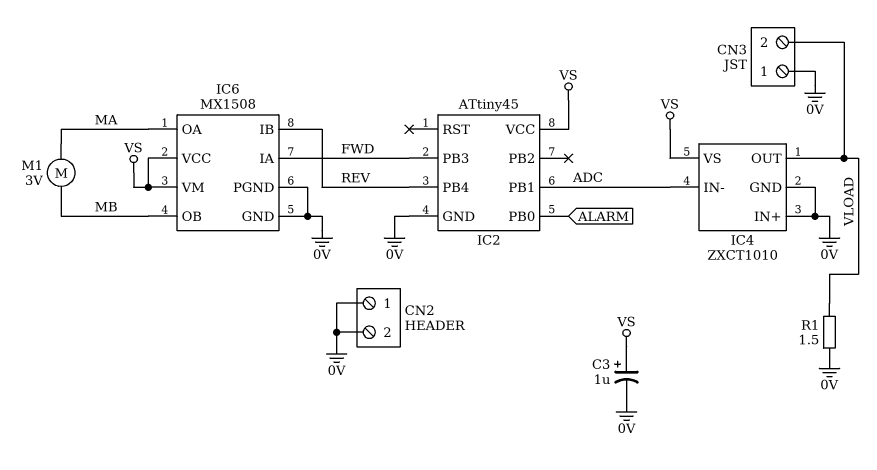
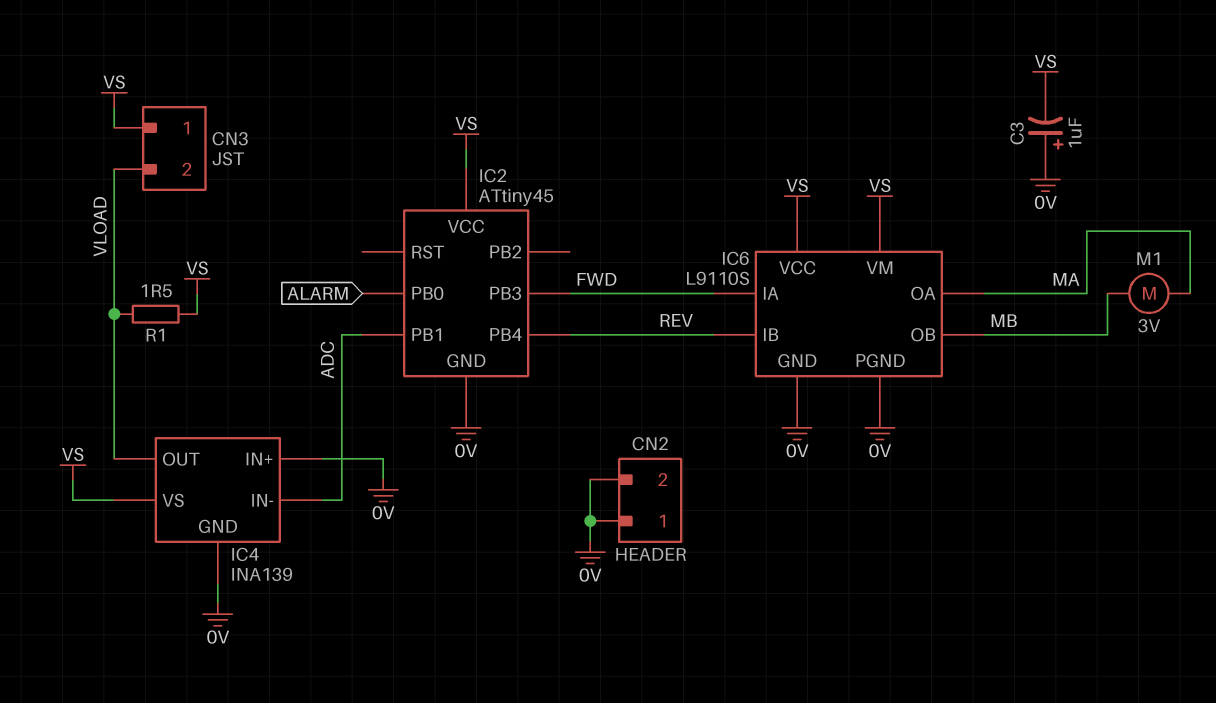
C3: 1uF (plus VS, minus 0V) -> 1uF (plus 0V, minus VS)
CN3 pin 1: 0V -> VS
IC4: ZXCT1010 -> INA139
IC6: MX1508 -> L9110S
R1: 1.5 (0V, VLOAD) -> 1.5 (VLOAD, VS)

